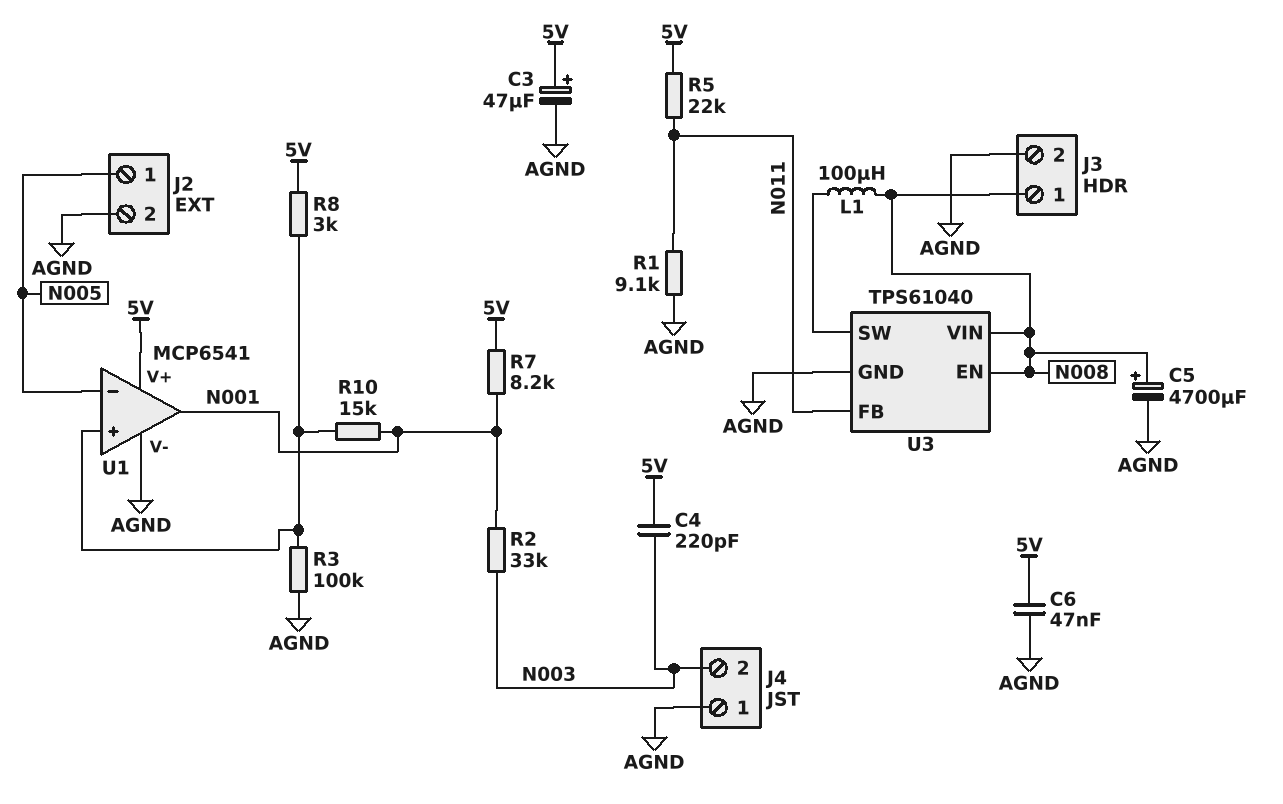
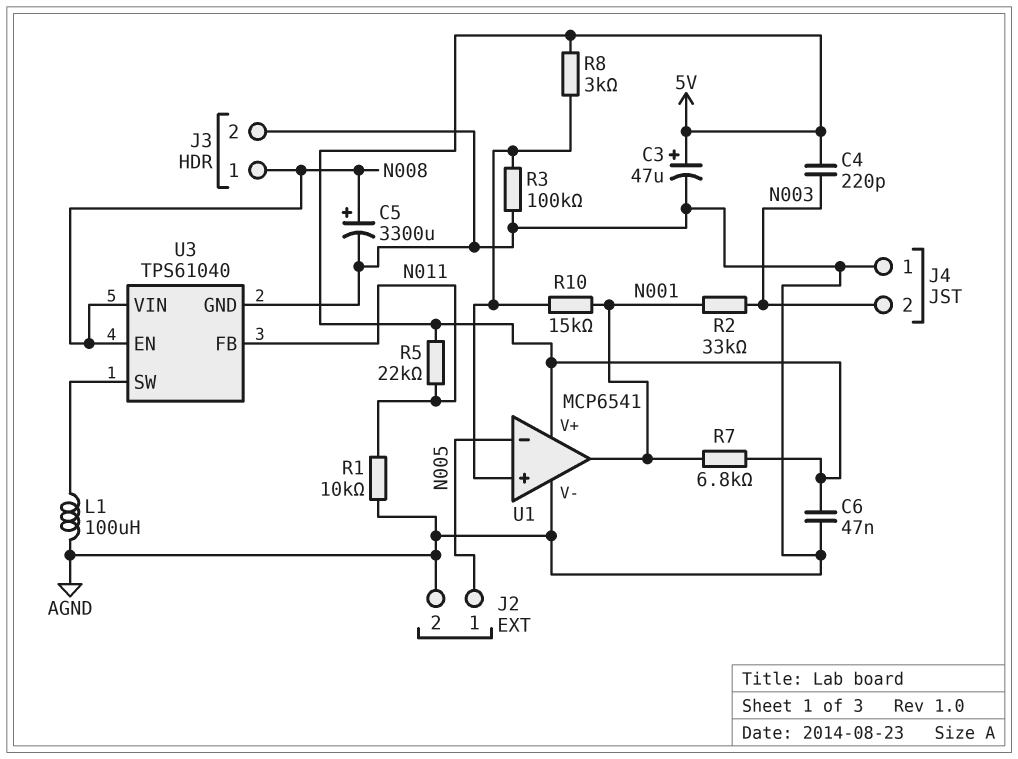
C5: 4700uF (plus N008, minus AGND) -> 3300uF (plus N008, minus AGND)
L1: 100uH (N008, U3/SW) -> 100uH (AGND, U3/SW)
R1: 9.1k (AGND, N011) -> 10k (AGND, N011)
R7: 8.2k (5V, N001) -> 6.8k (5V, N001)

